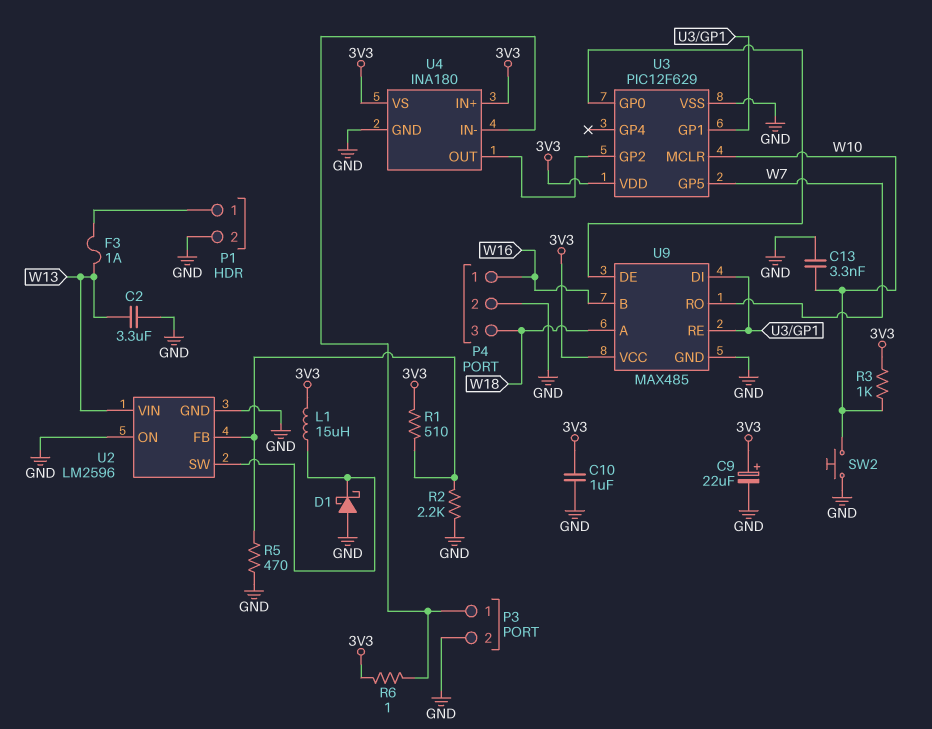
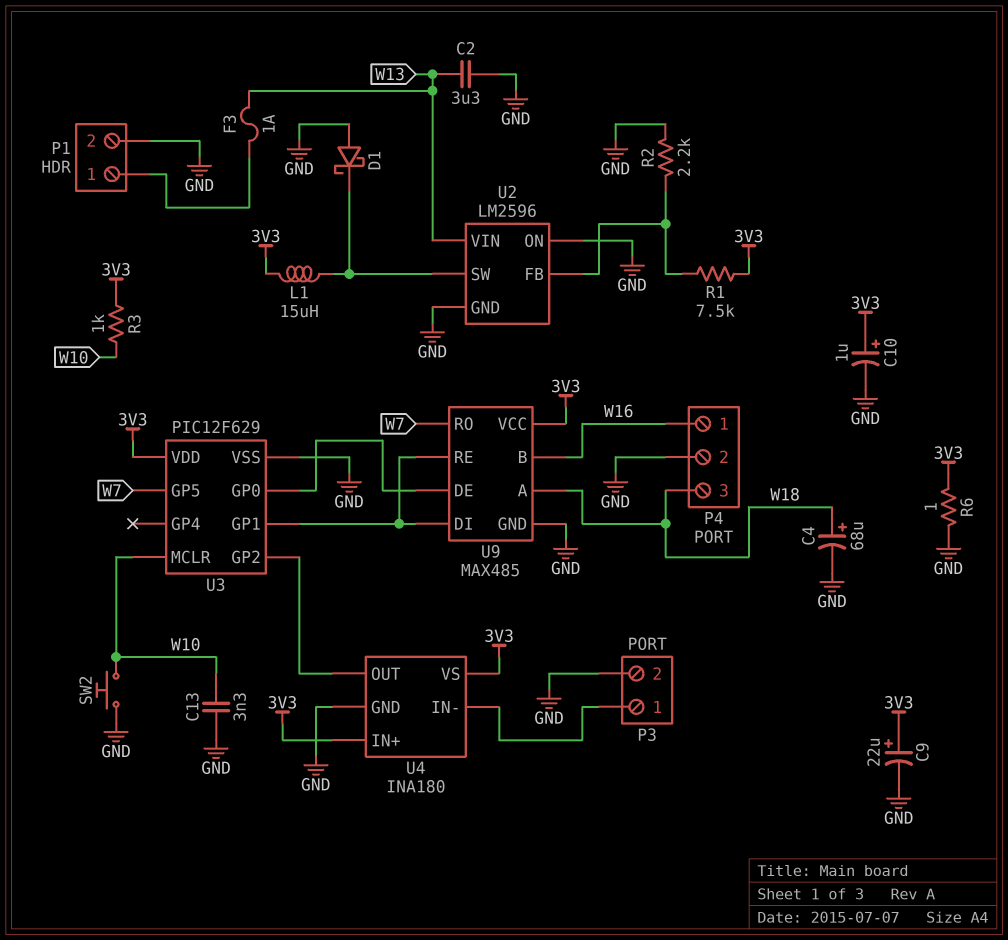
C4: none -> 68uF (plus W18, minus GND)
C10: 1uF (3V3, GND) -> 1uF (plus 3V3, minus GND)
R1: 510 (3V3, U2/FB) -> 7.5k (3V3, U2/FB)
R5: 470 (GND, U2/FB) -> none
R6: 1 (3V3, P3/1) -> 1 (3V3, GND)

